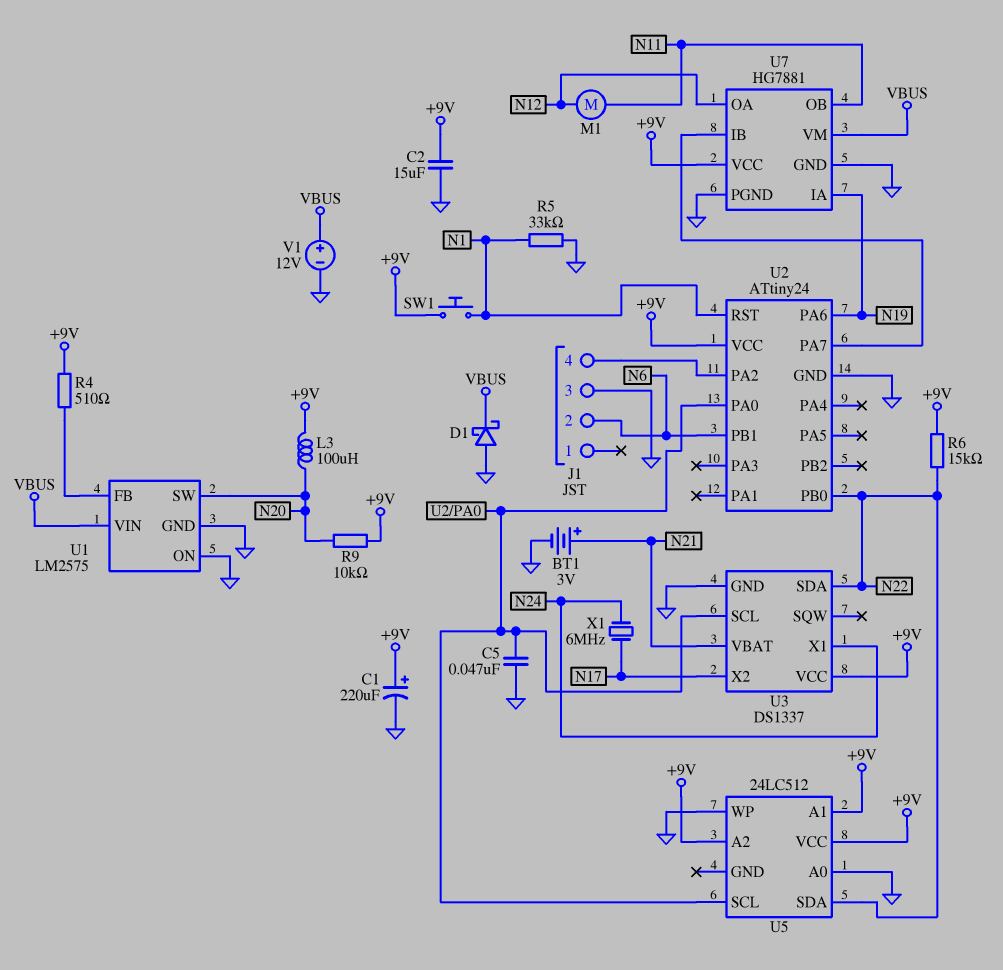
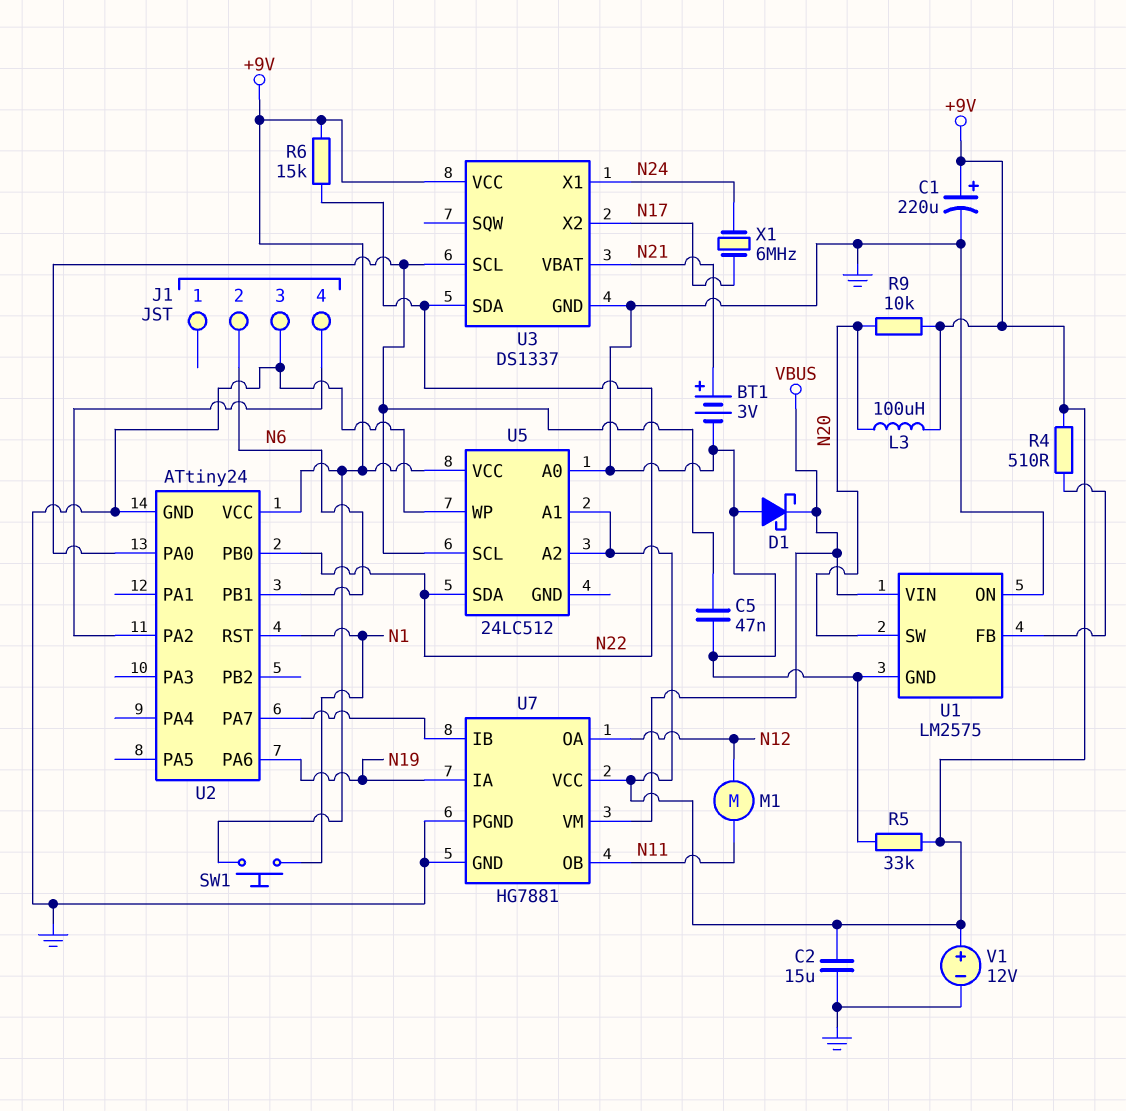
R5: 33k (GND, N1) -> 33k (+9V, GND)
V1: 12V (plus VBUS, minus GND) -> 12V (plus +9V, minus GND)

